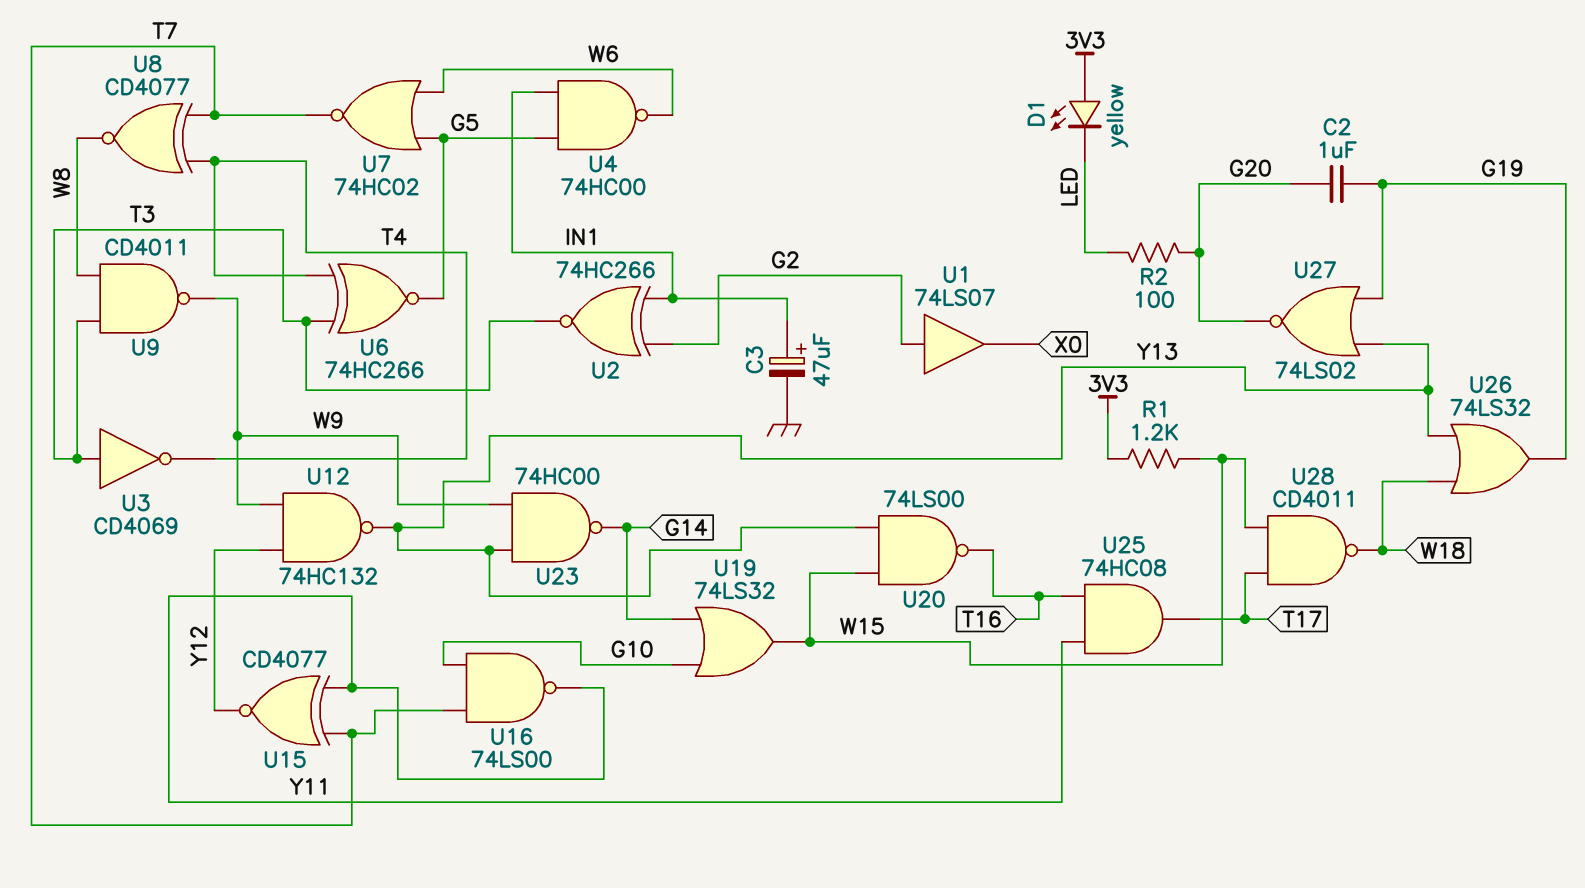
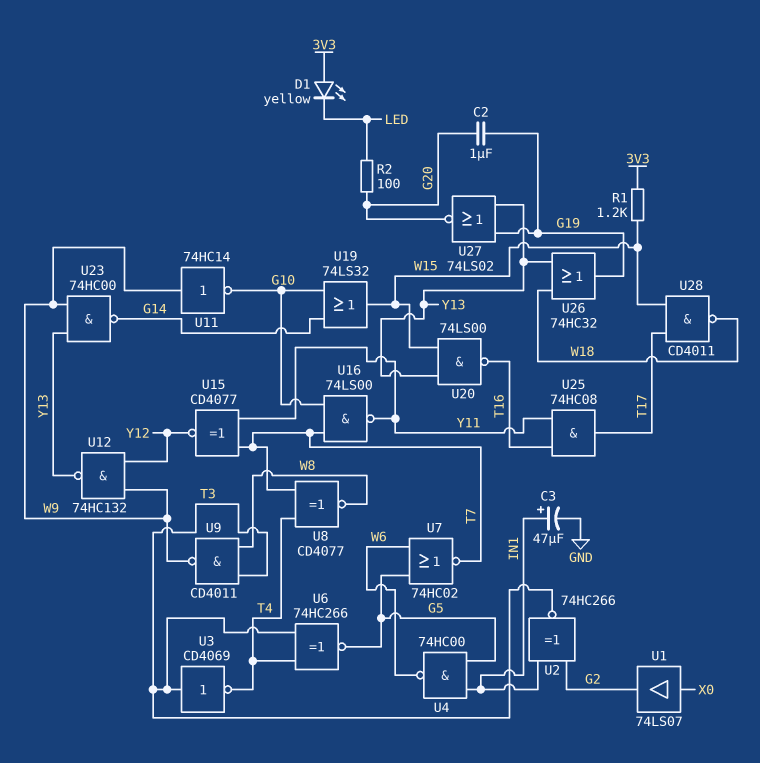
U1: buffer 74LS07 (in G2, out X0) -> buffer 74LS07 (in X0, out G2)
U11: none -> NOT 74HC14 (in W9, out G10)
U26: OR 74LS32 (in W18, in Y13, out G19) -> OR 74HC32 (in W18, in Y13, out G19)

